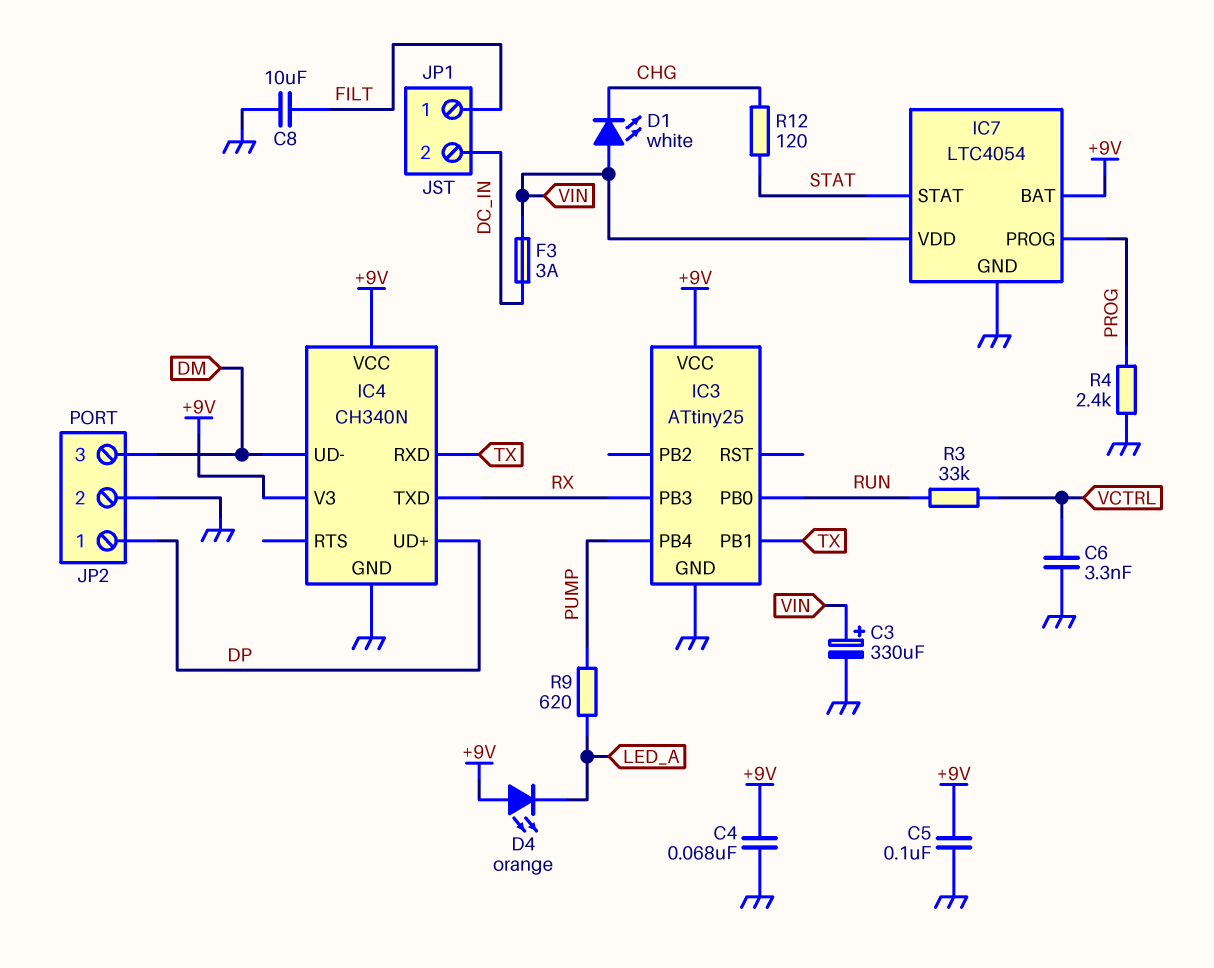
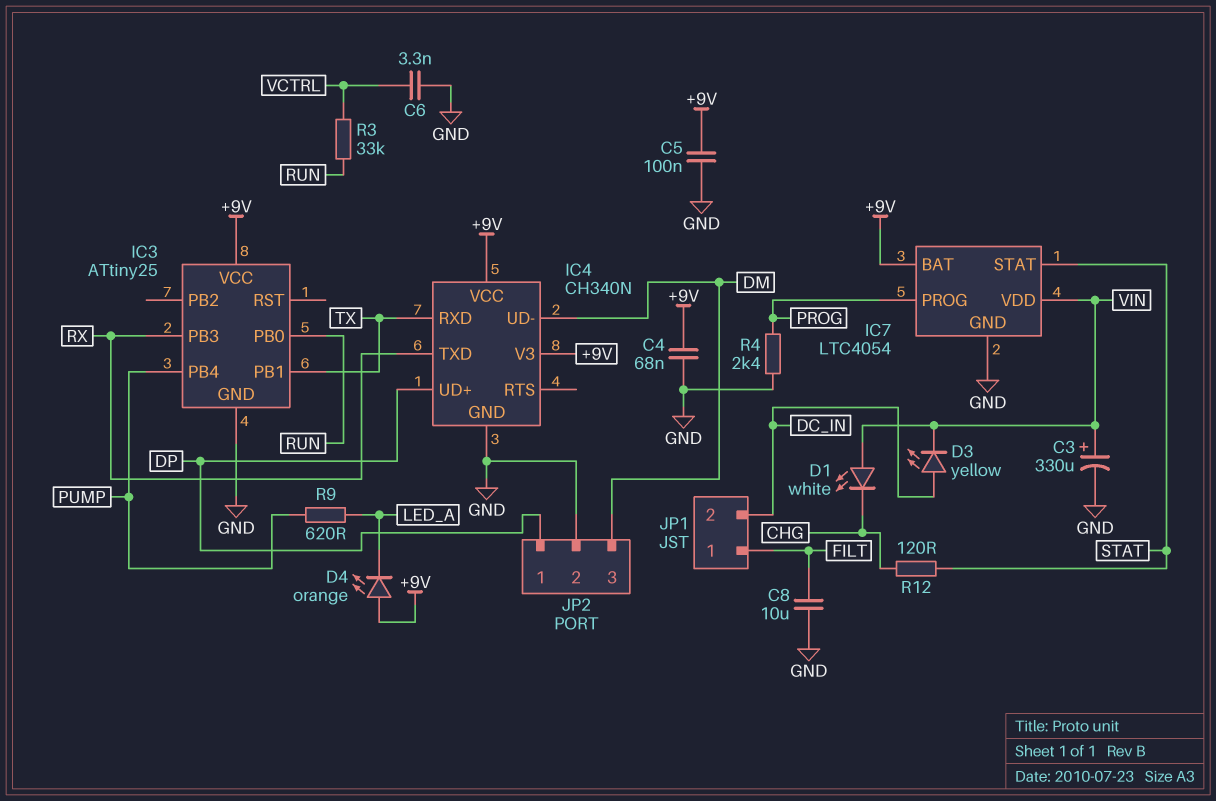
D3: none -> LED yellow (A DC_IN, K VIN)
F3: 3A (DC_IN, VIN) -> none

